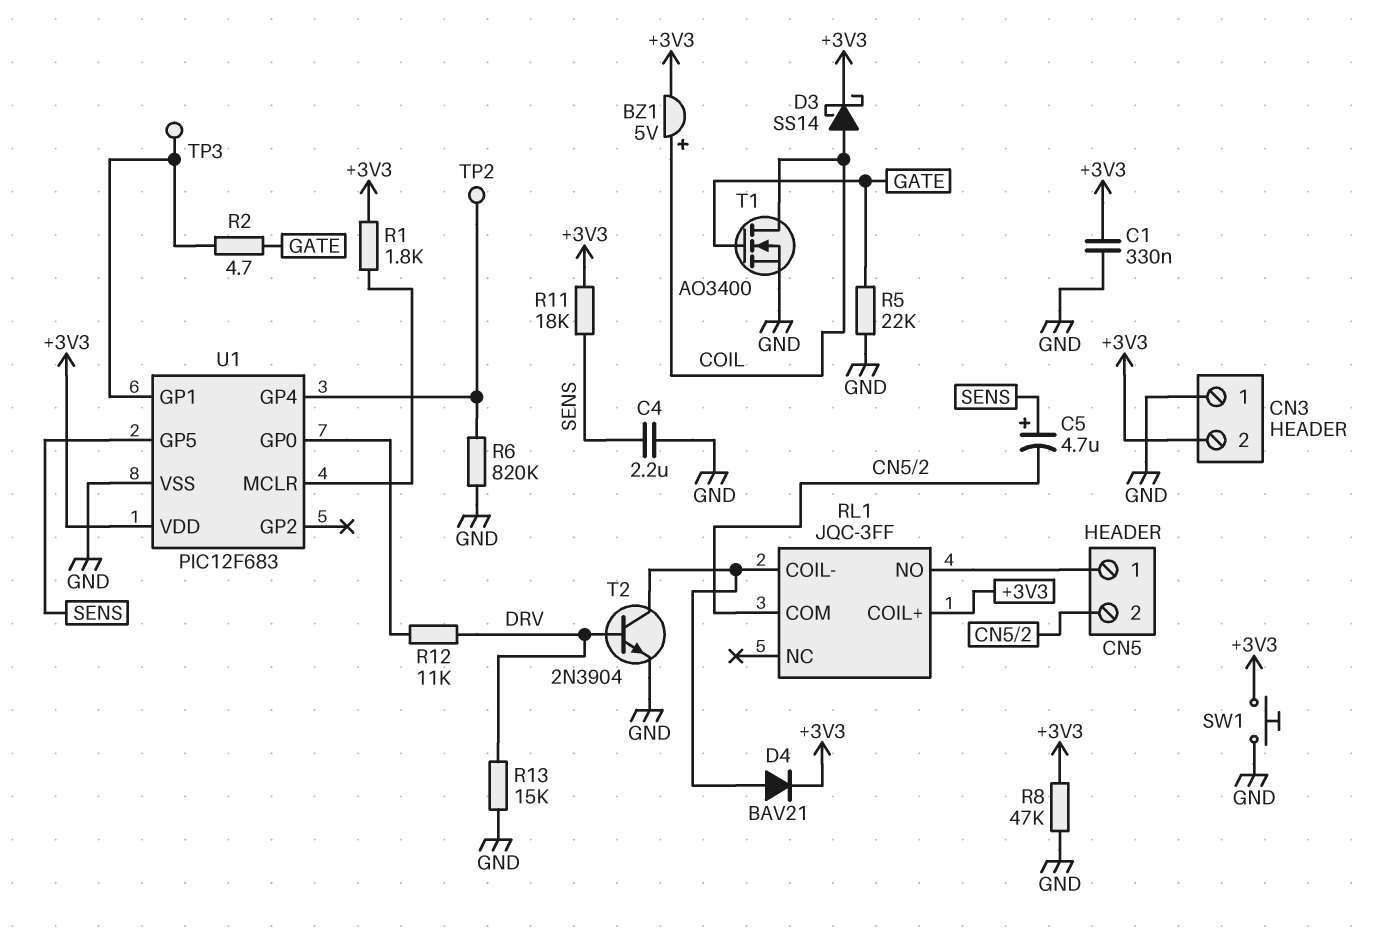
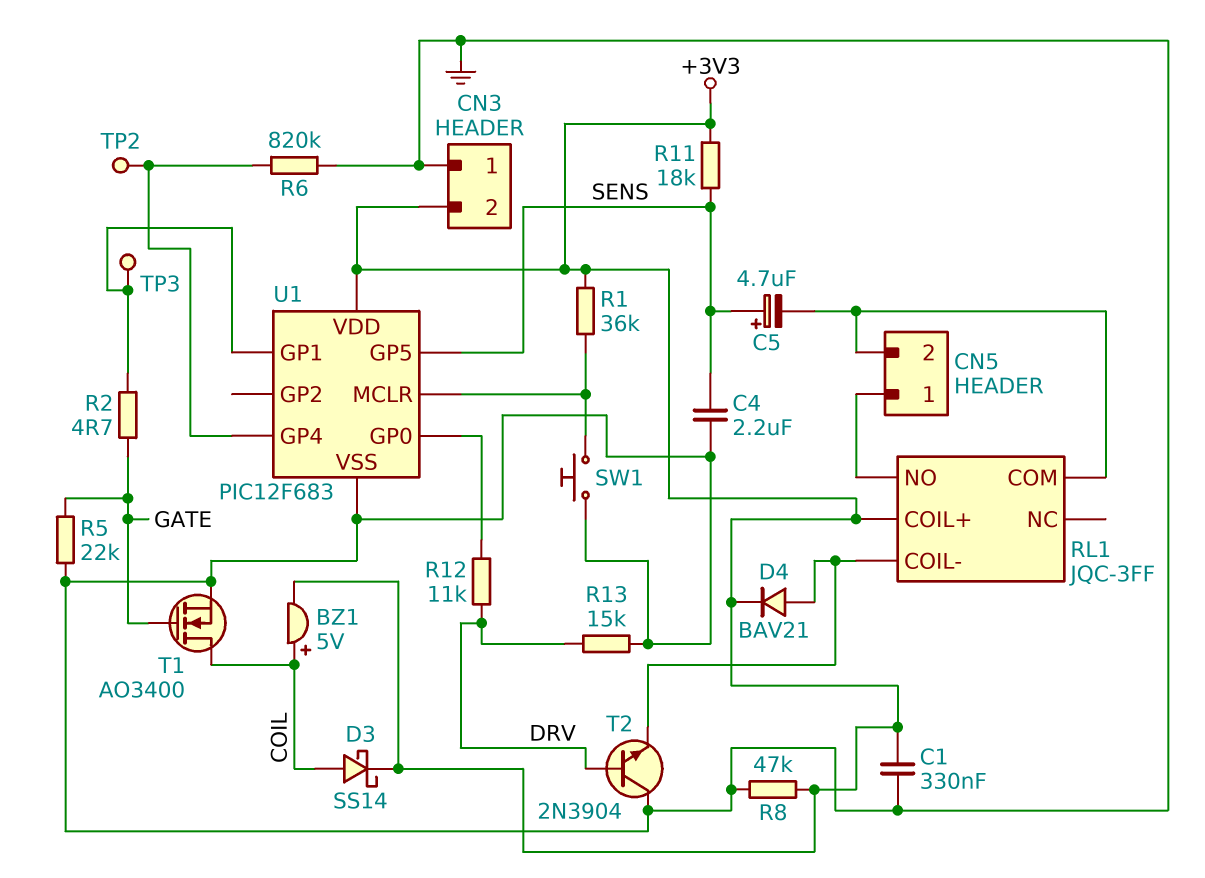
R1: 1.8k (+3V3, U1/MCLR) -> 36k (+3V3, U1/MCLR)
SW1: button (+3V3, GND) -> button (GND, U1/MCLR)
T2: NPN 2N3904 (B DRV, C RL1/COIL-, E GND) -> NPN 2N3904 (B DRV, C GND, E RL1/COIL-)

